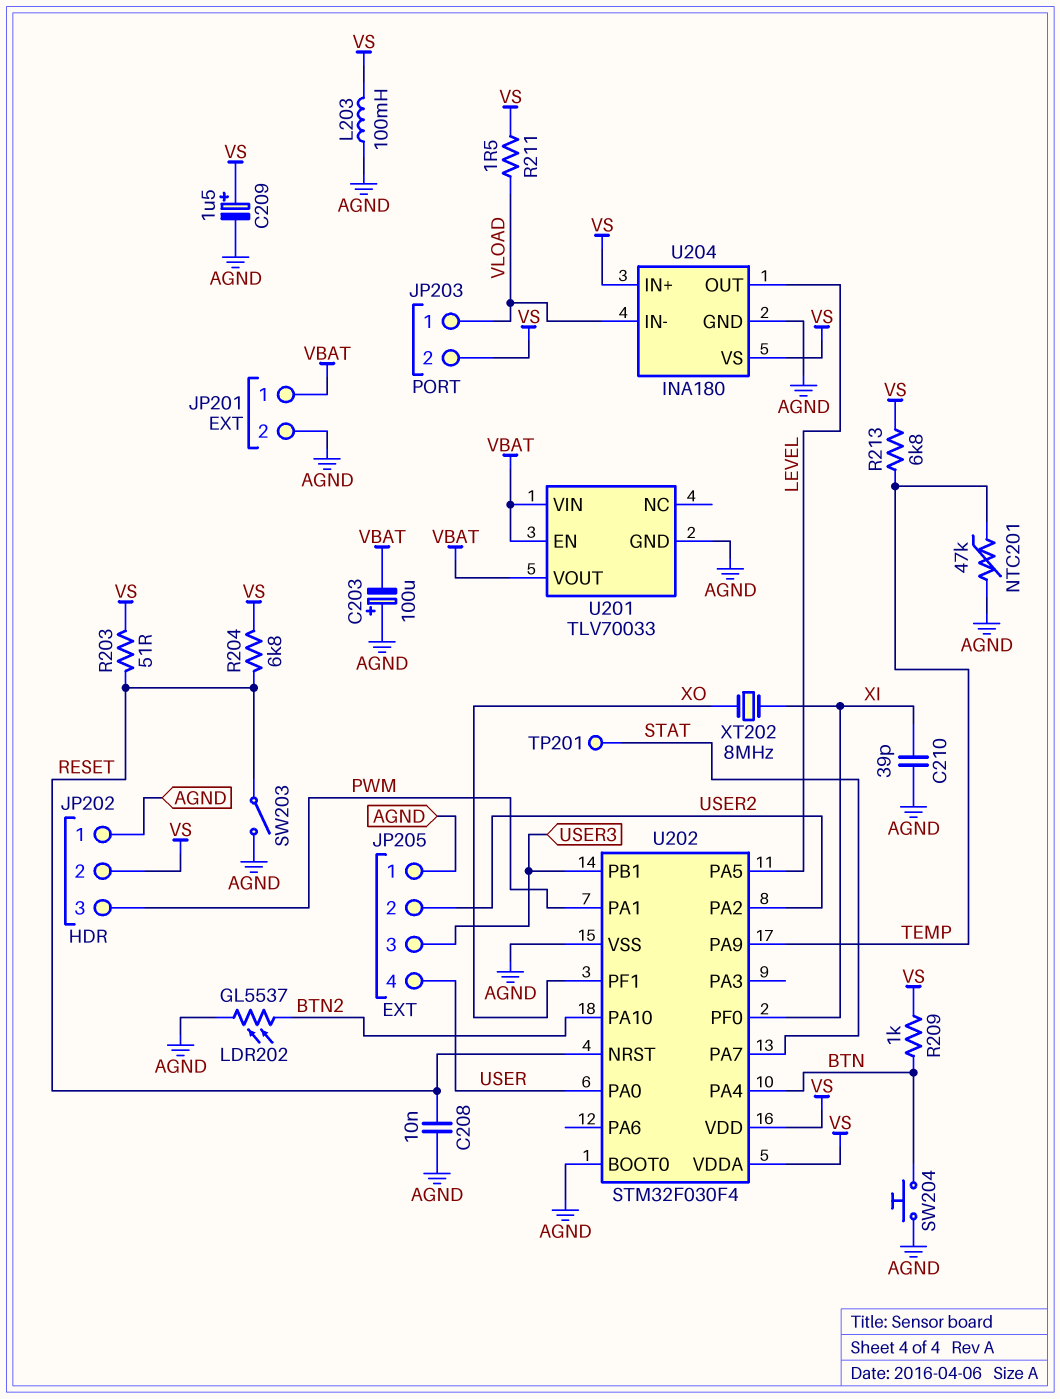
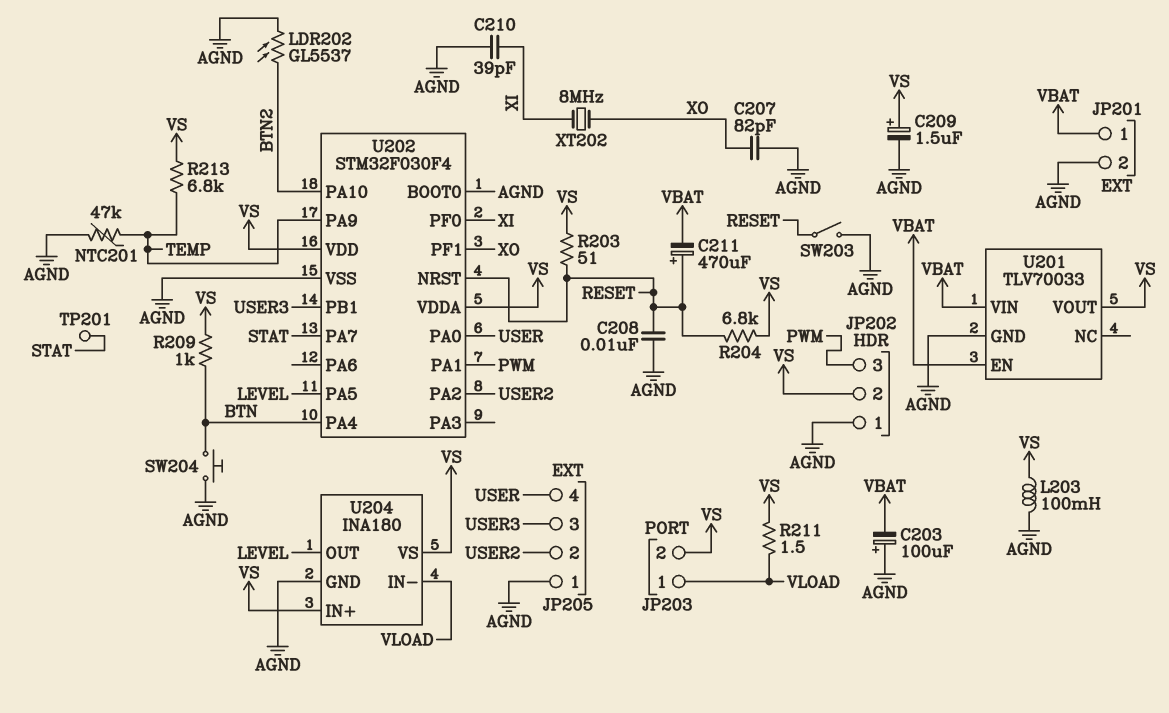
C207: none -> 82pF (AGND, XO)
C211: none -> 470uF (plus RESET, minus VBAT)
U201 pin VOUT: VBAT -> VS

